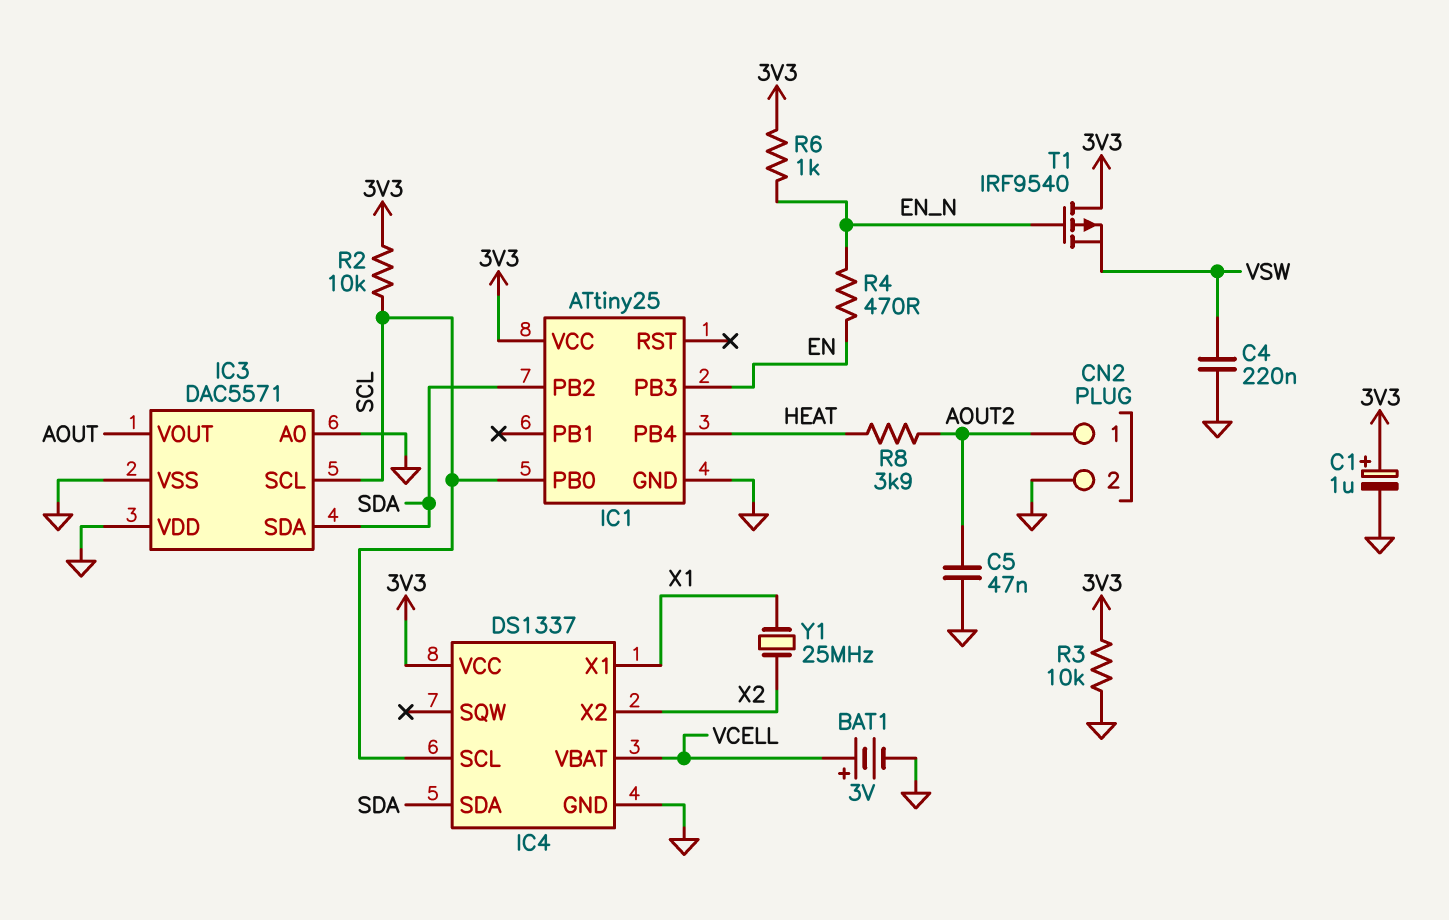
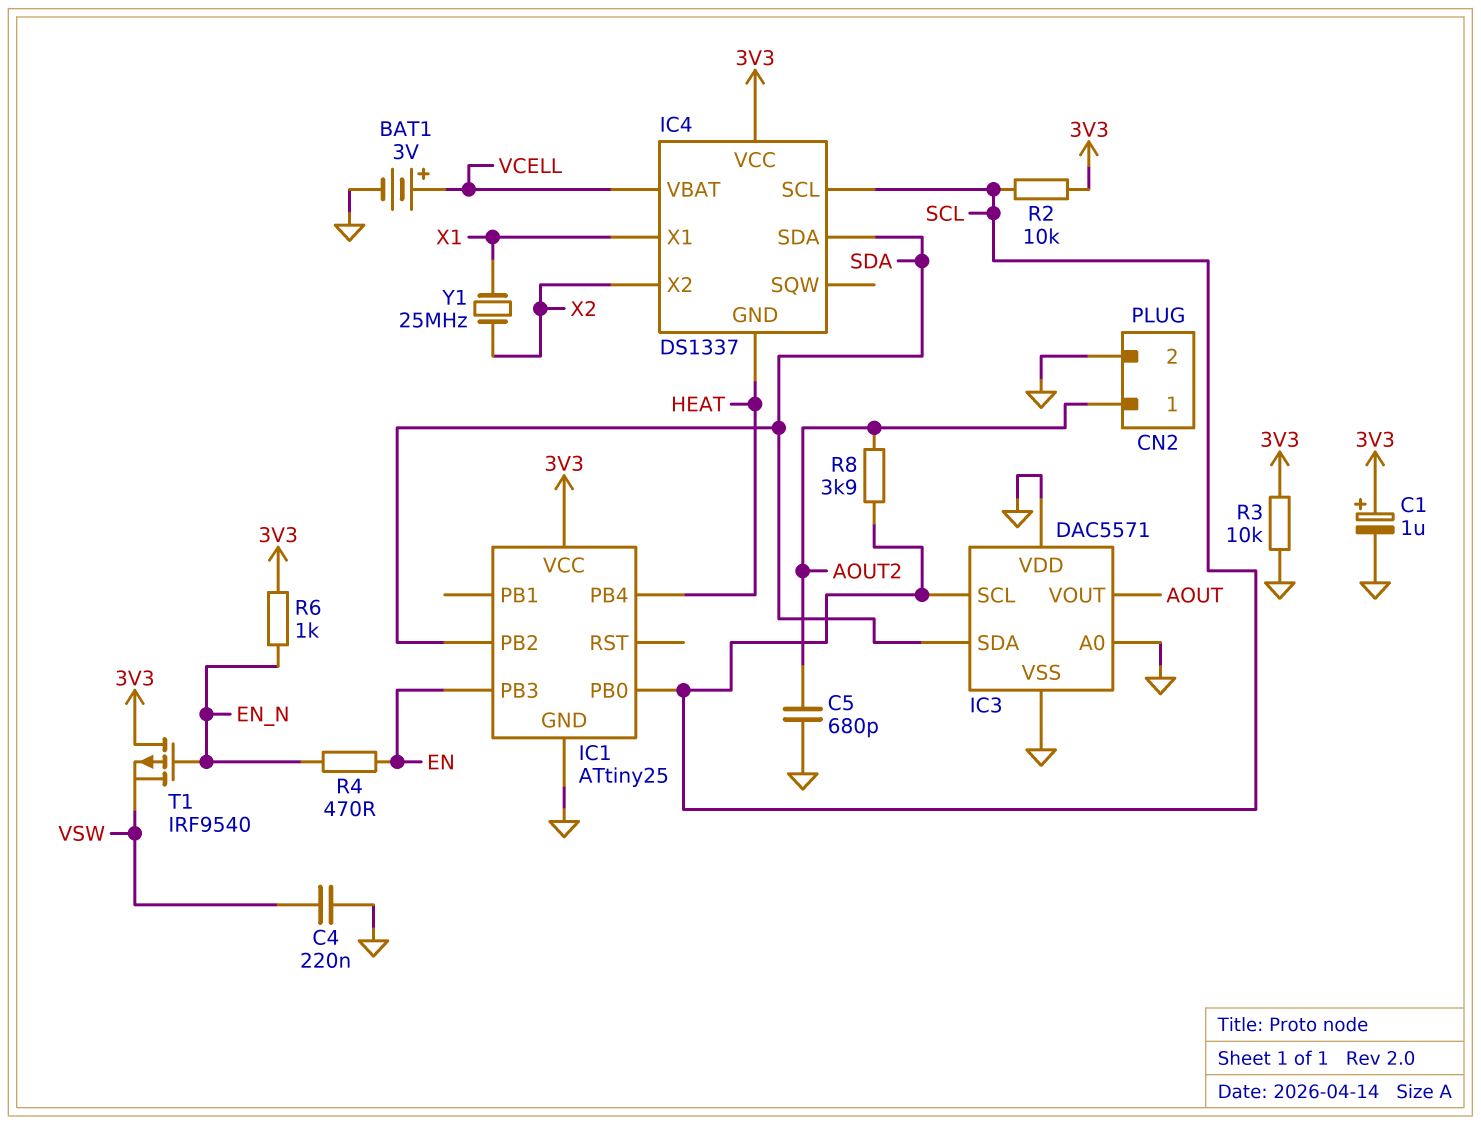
C5: 47nF (AOUT2, GND) -> 680pF (AOUT2, GND)
IC4 pin GND: GND -> HEAT
R8: 3.9k (AOUT2, HEAT) -> 3.9k (AOUT2, SCL)

